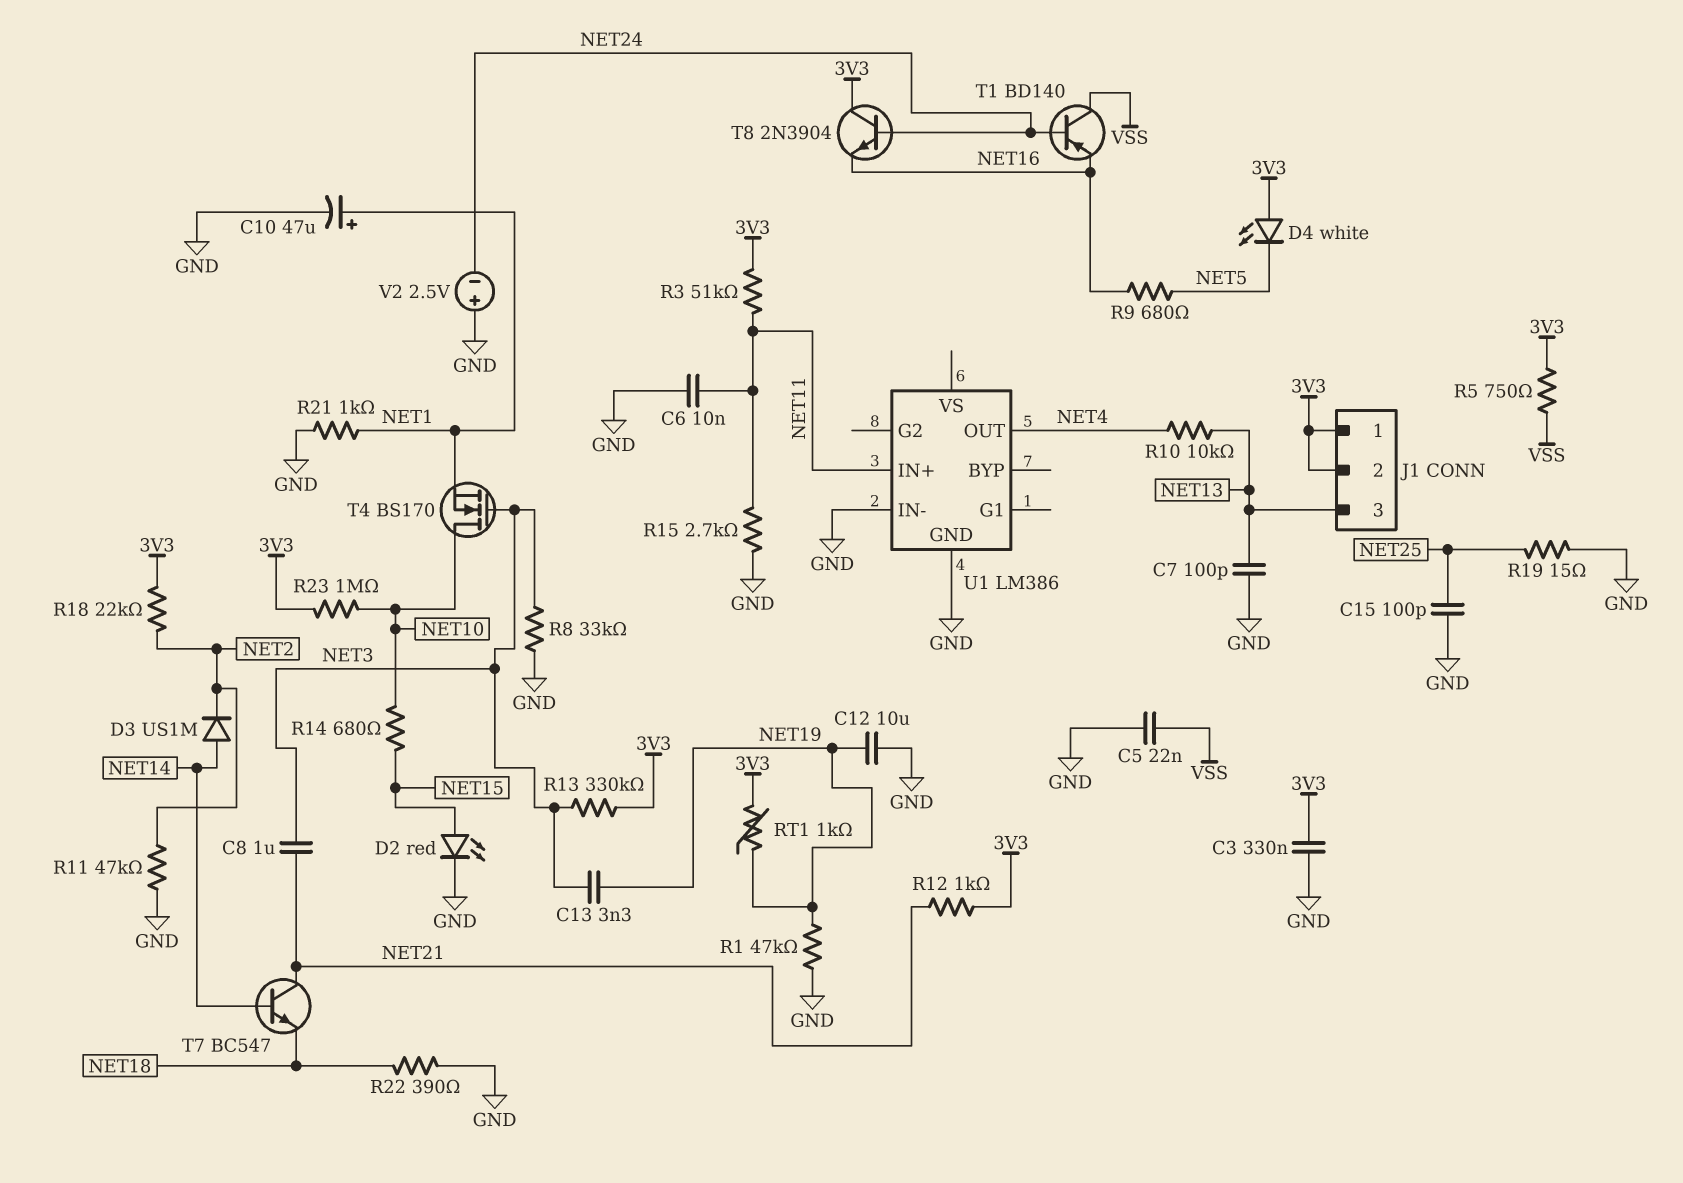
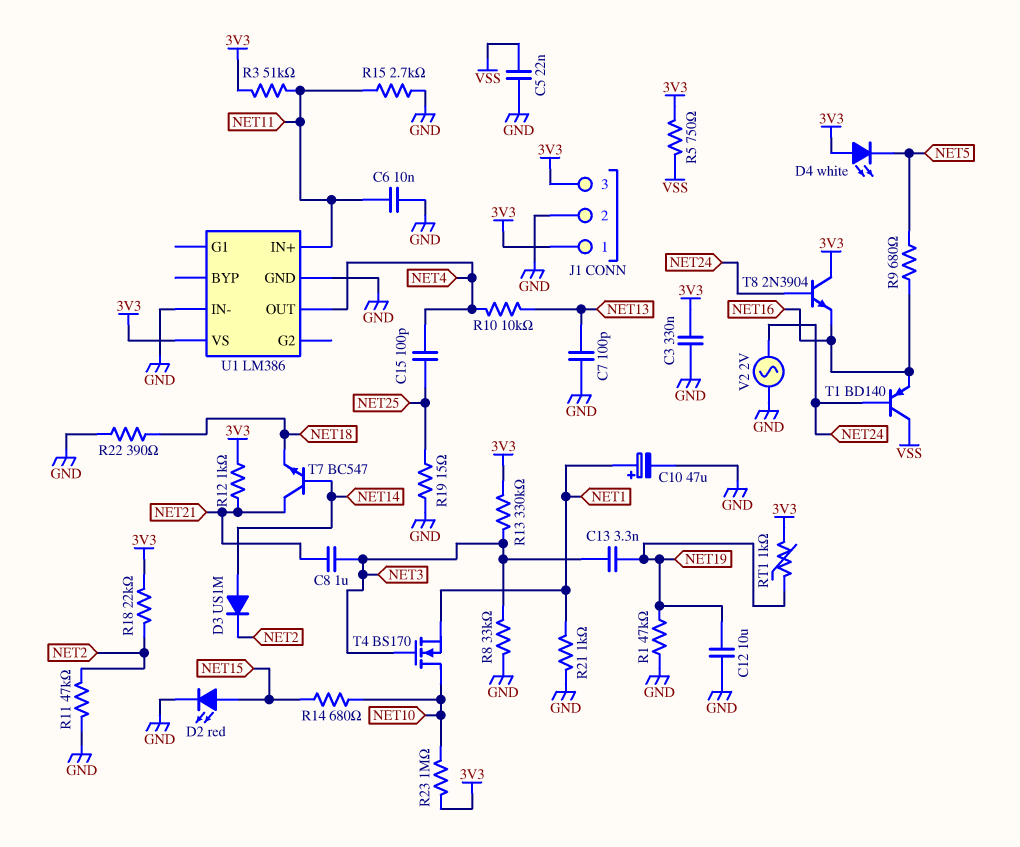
C15: 100pF (GND, NET25) -> 100pF (NET4, NET25)
J1 pin 2: 3V3 -> GND
J1 pin 3: NET13 -> 3V3
U1 pin VS: none -> 3V3
V2: 2.5V (plus GND, minus NET24) -> AC 2V (GND, NET24)

